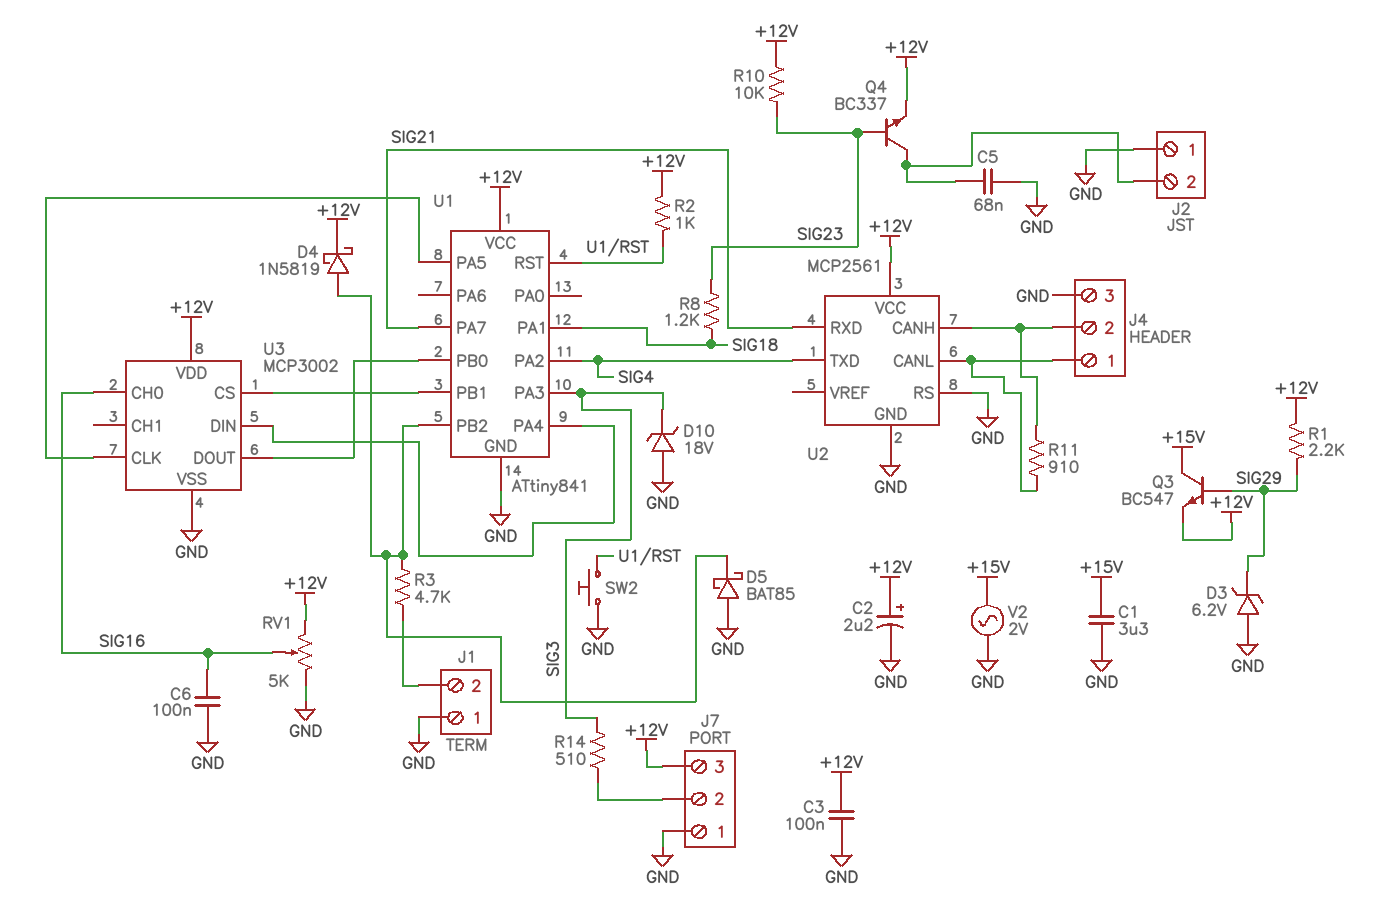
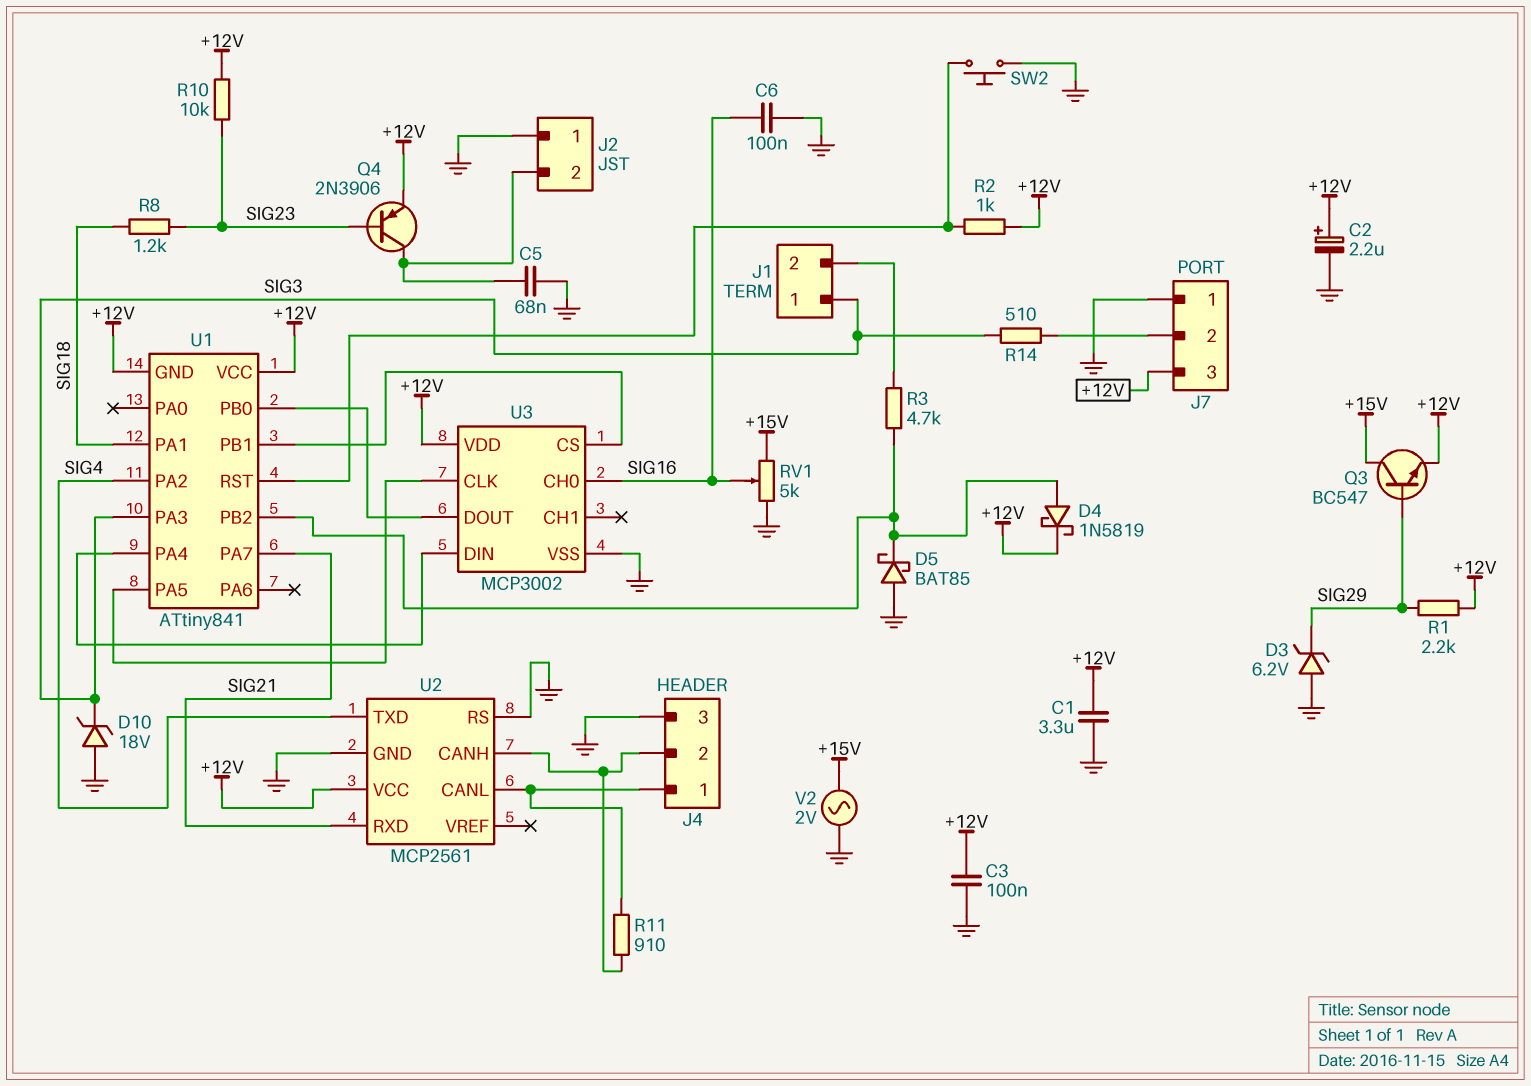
C1: 3.3uF (+15V, GND) -> 3.3uF (+12V, GND)
J1 pin 1: GND -> SIG3
Q4: NPN BC337 (B SIG23, C J2/2, E +12V) -> PNP 2N3906 (B SIG23, C J2/2, E +12V)
RV1: 5k (+12V, GND, wiper SIG16) -> 5k (+15V, GND, wiper SIG16)
U1 pin GND: GND -> +12V

